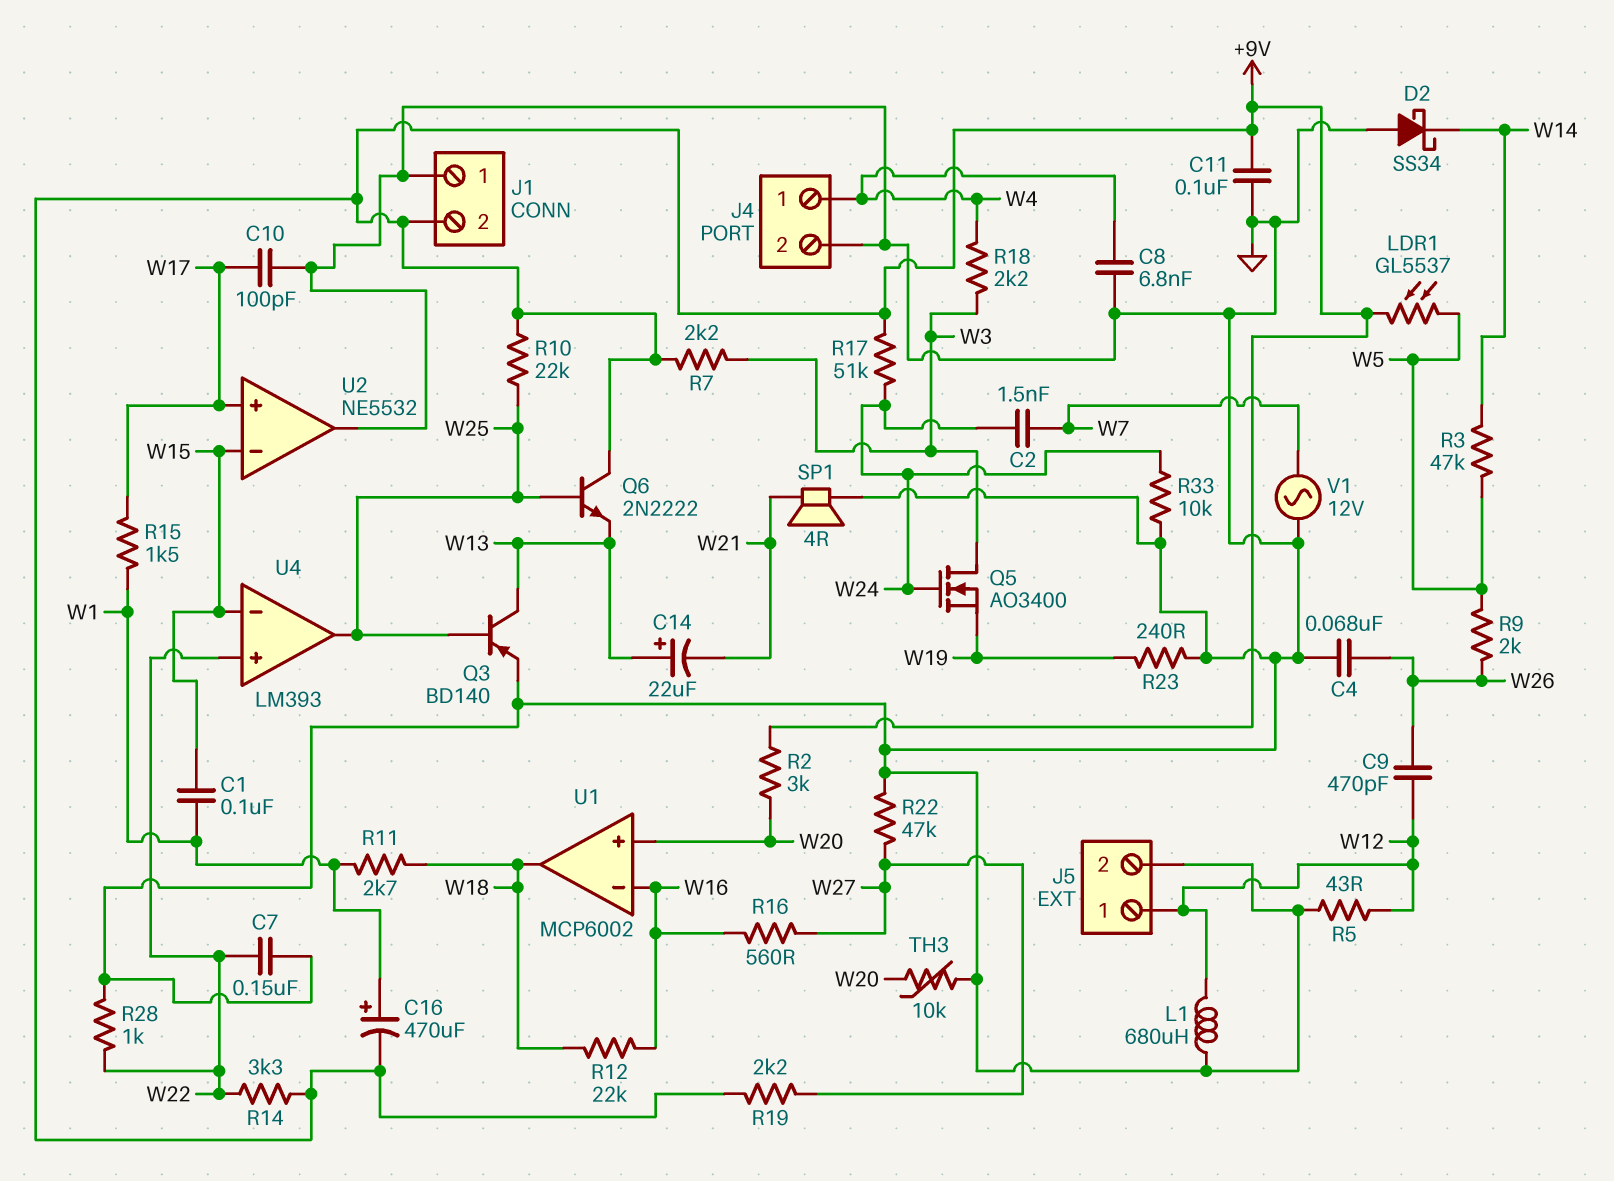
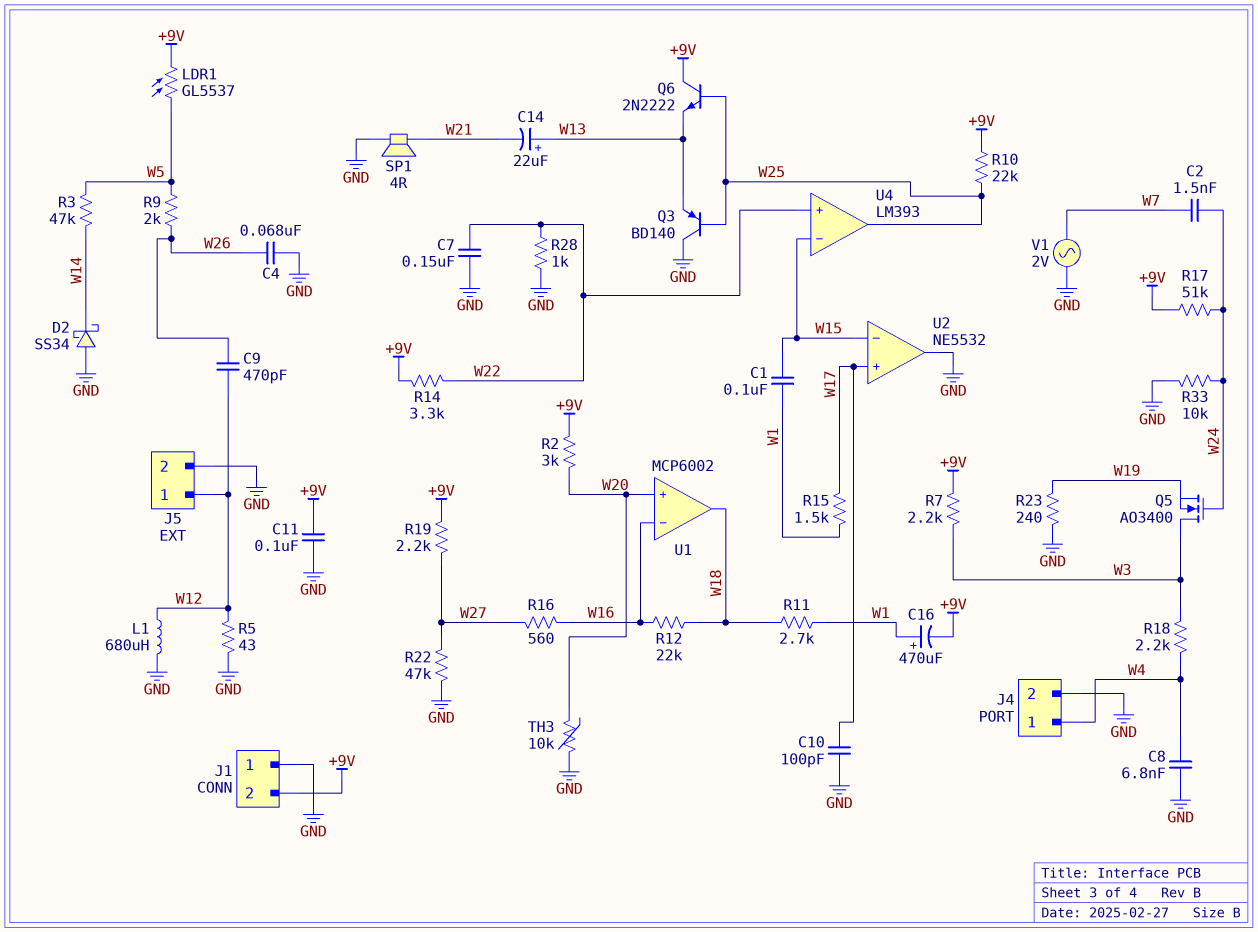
Q3: PNP BD140 (B W25, C W13, E GND) -> PNP BD140 (B W25, C GND, E W13)
V1: AC 12V (GND, W7) -> AC 2V (GND, W7)

